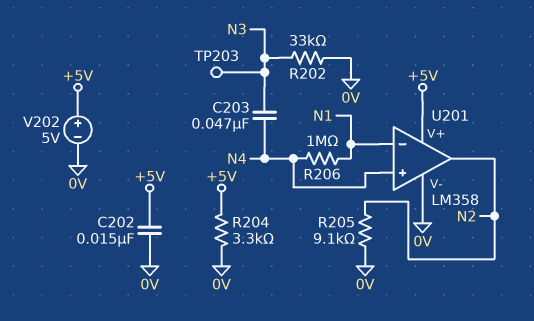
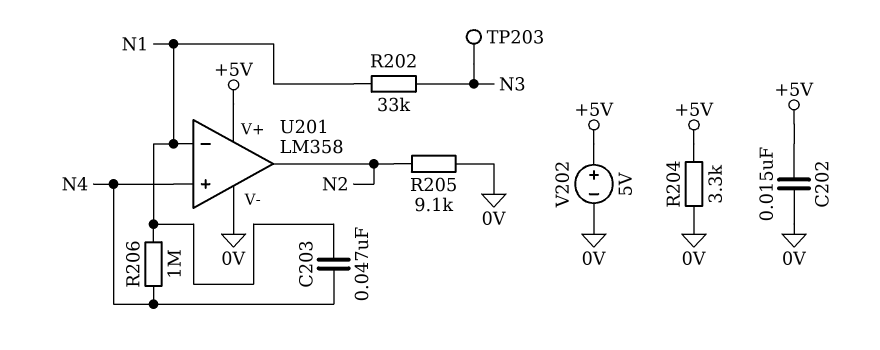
C203: 47nF (N3, N4) -> 47nF (N1, N4)
R202: 33k (0V, N3) -> 33k (N1, N3)

